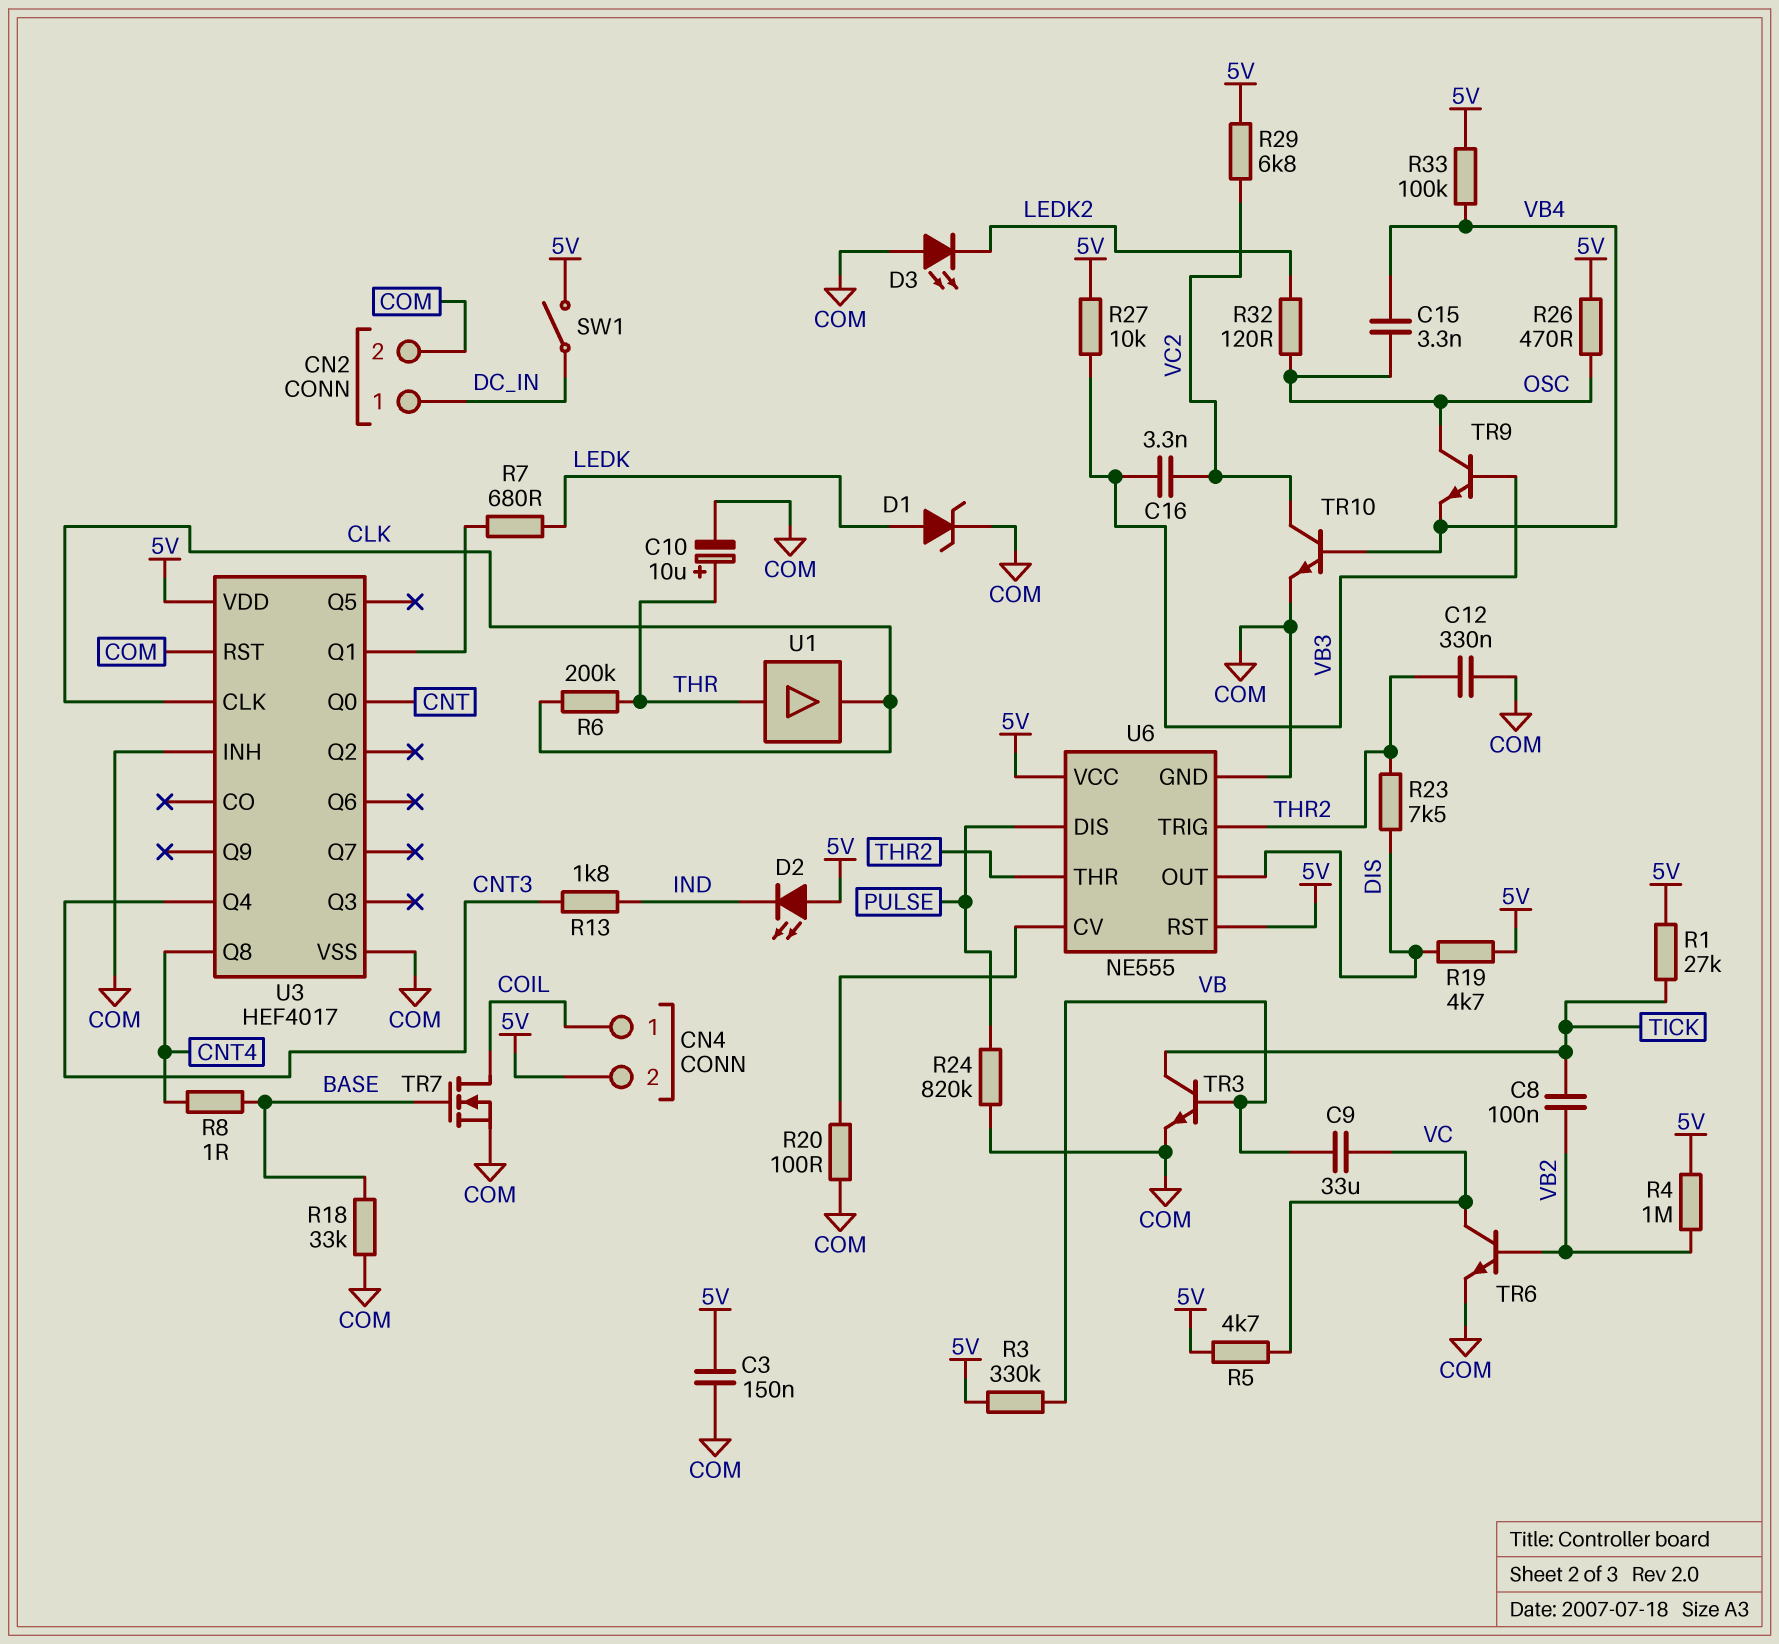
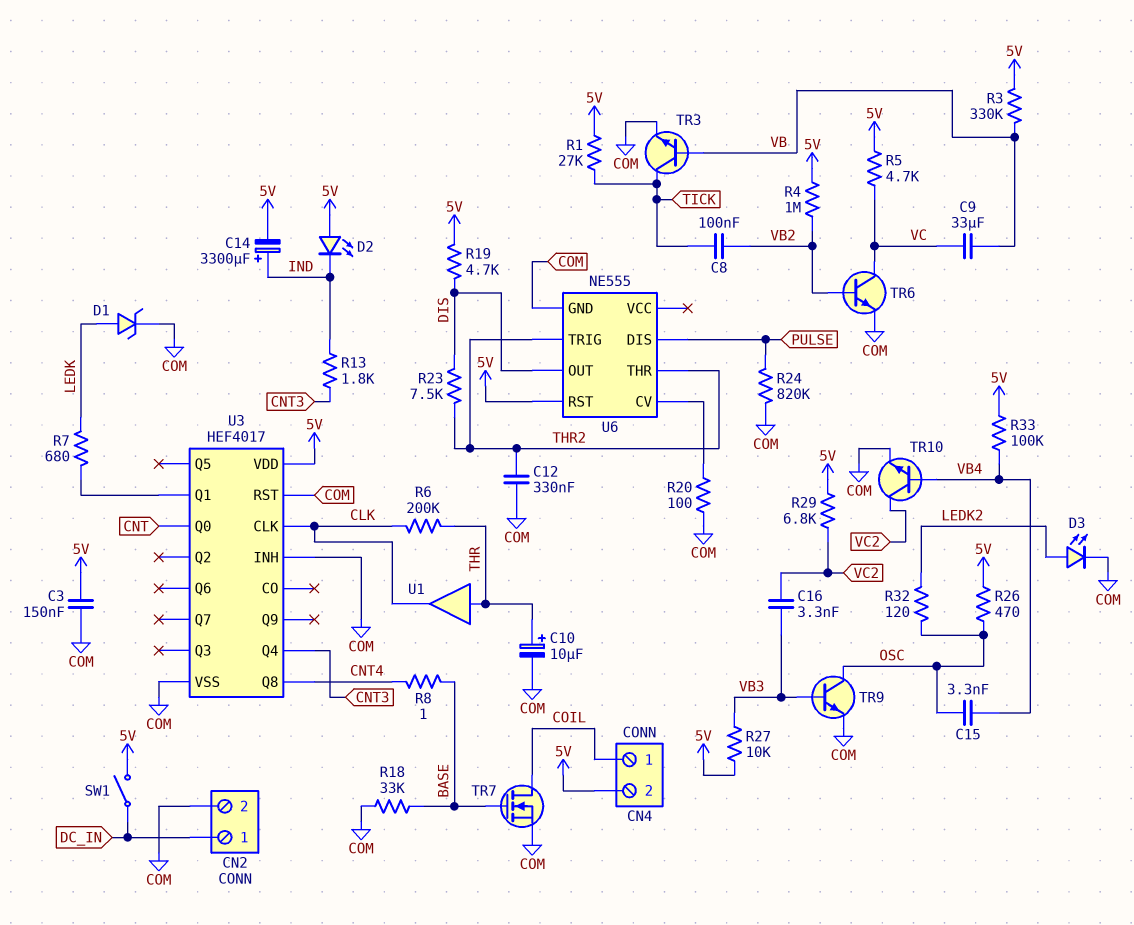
C14: none -> 3300uF (plus IND, minus 5V)
D3: LED (A COM, K LEDK2) -> LED (A LEDK2, K COM)
TR9: NPN (B VB3, C OSC, E VB4) -> NPN (B VB3, C OSC, E COM)
U6 pin VCC: 5V -> none

